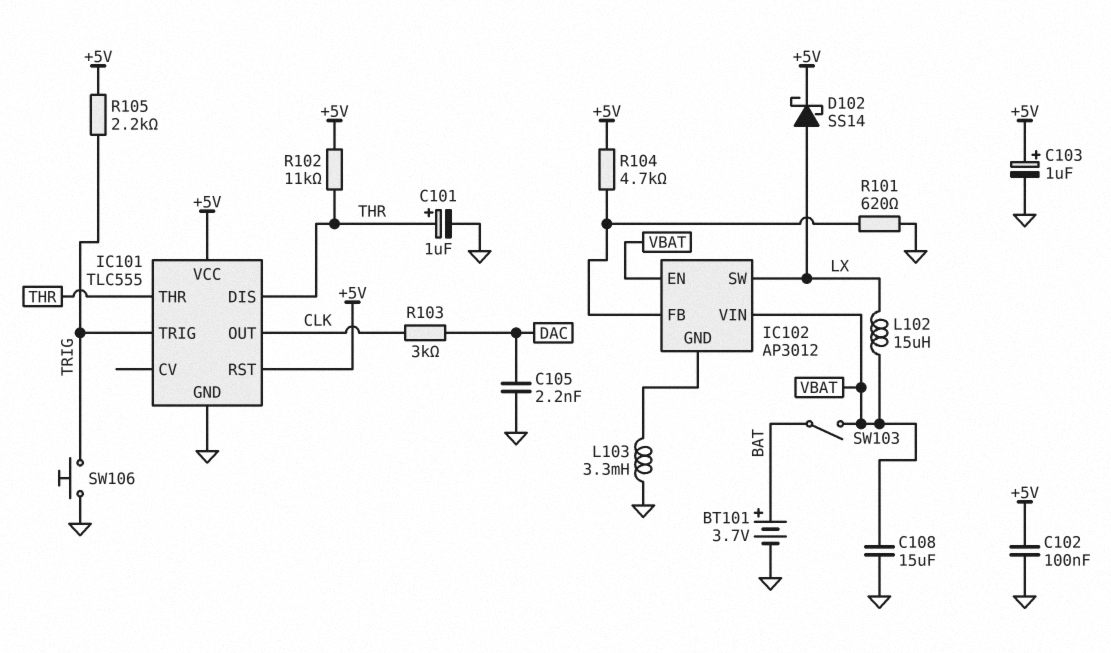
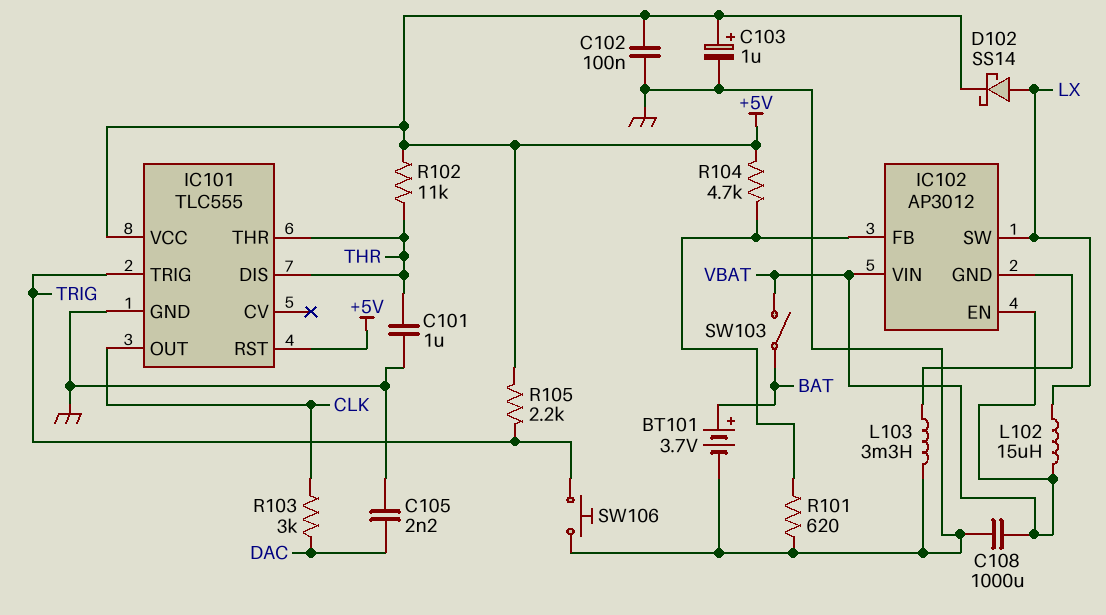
C101: 1uF (plus THR, minus GND) -> 1uF (GND, THR)
C108: 15uF (GND, VBAT) -> 1000uF (GND, VBAT)

